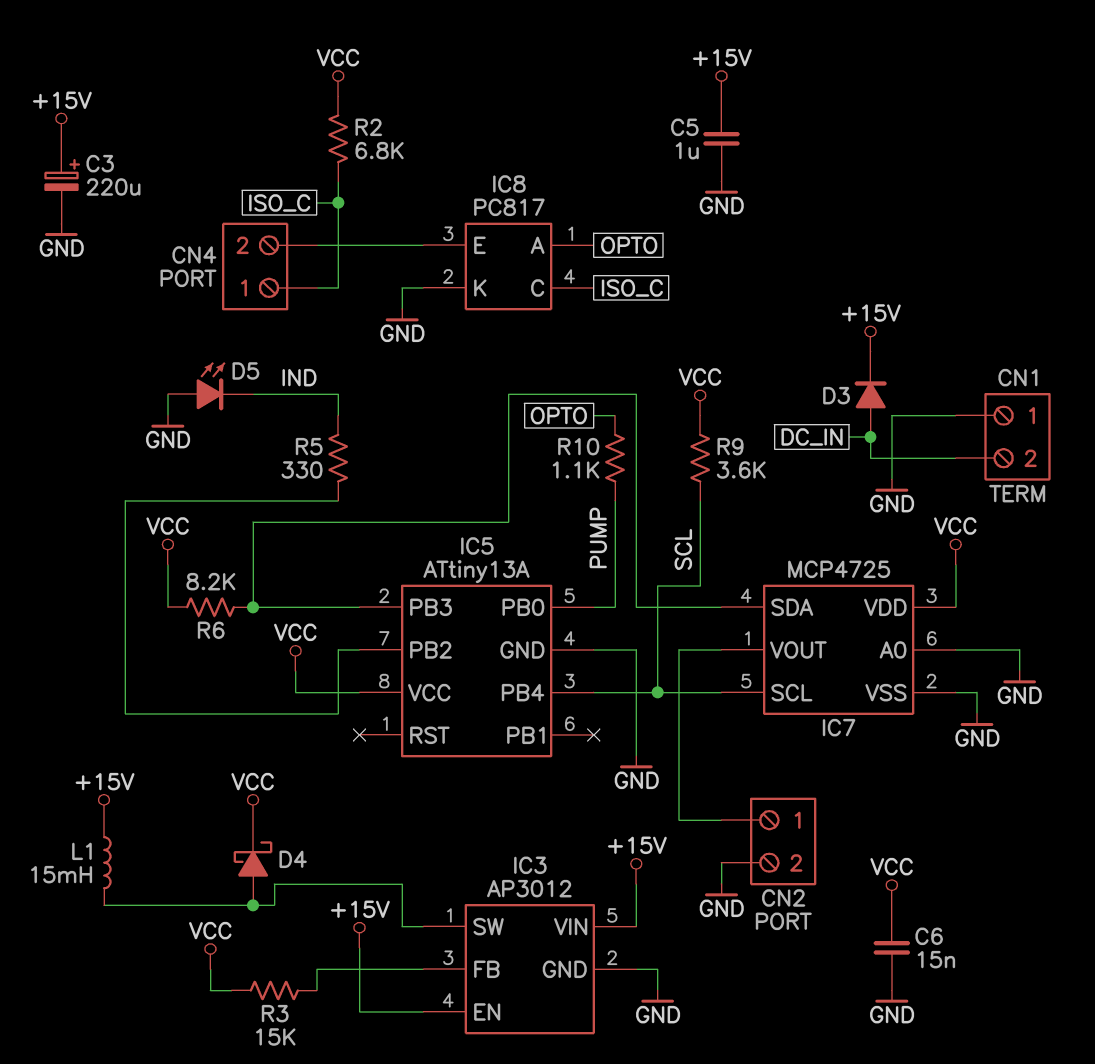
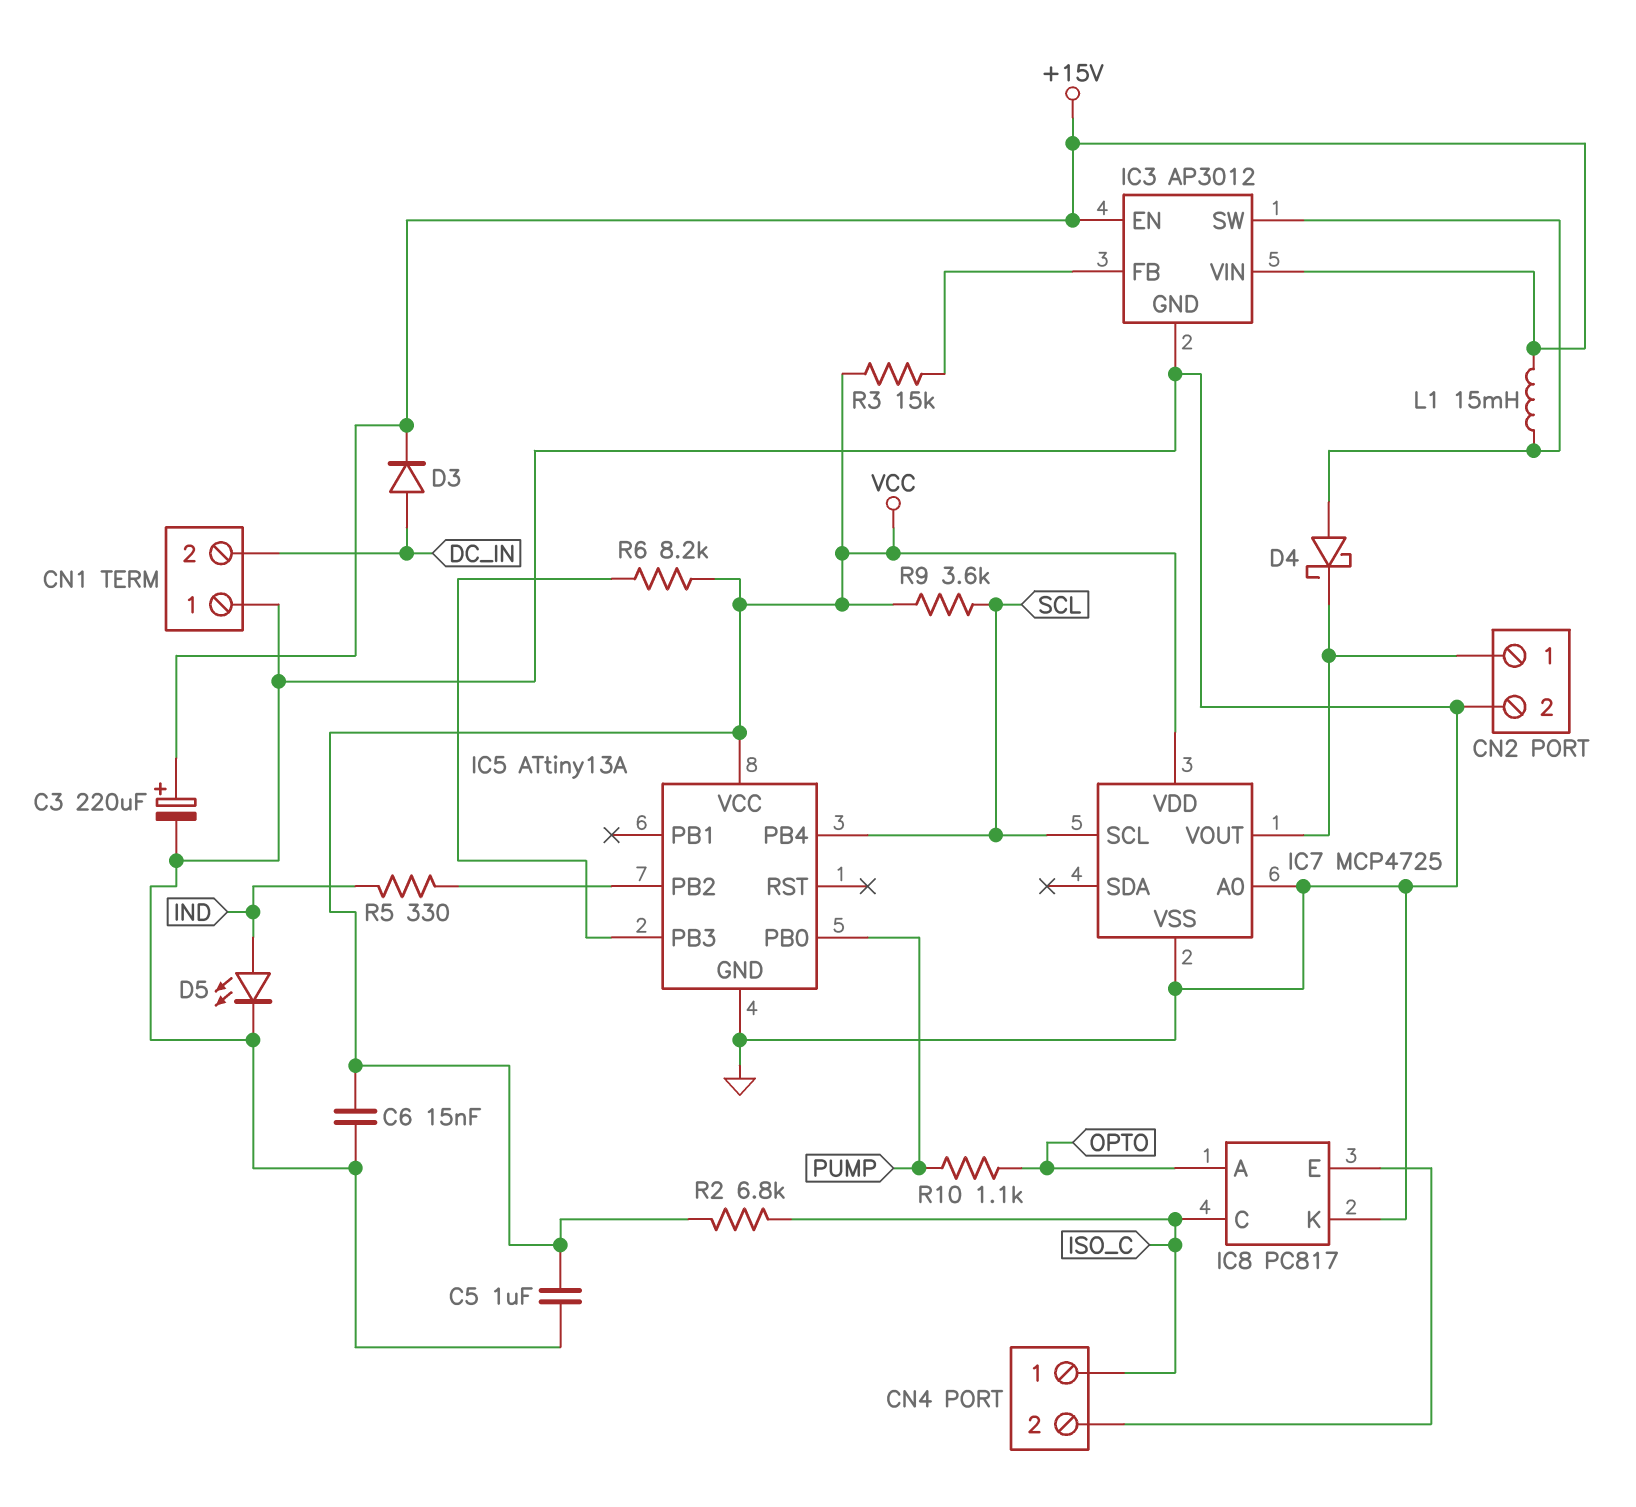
C5: 1uF (+15V, GND) -> 1uF (GND, VCC)
D4: schottky (A IC3/SW, K VCC) -> schottky (A IC3/SW, K CN2/1)
D5: LED (A GND, K IND) -> LED (A IND, K GND)
IC7 pin SDA: IC5/PB3 -> none

